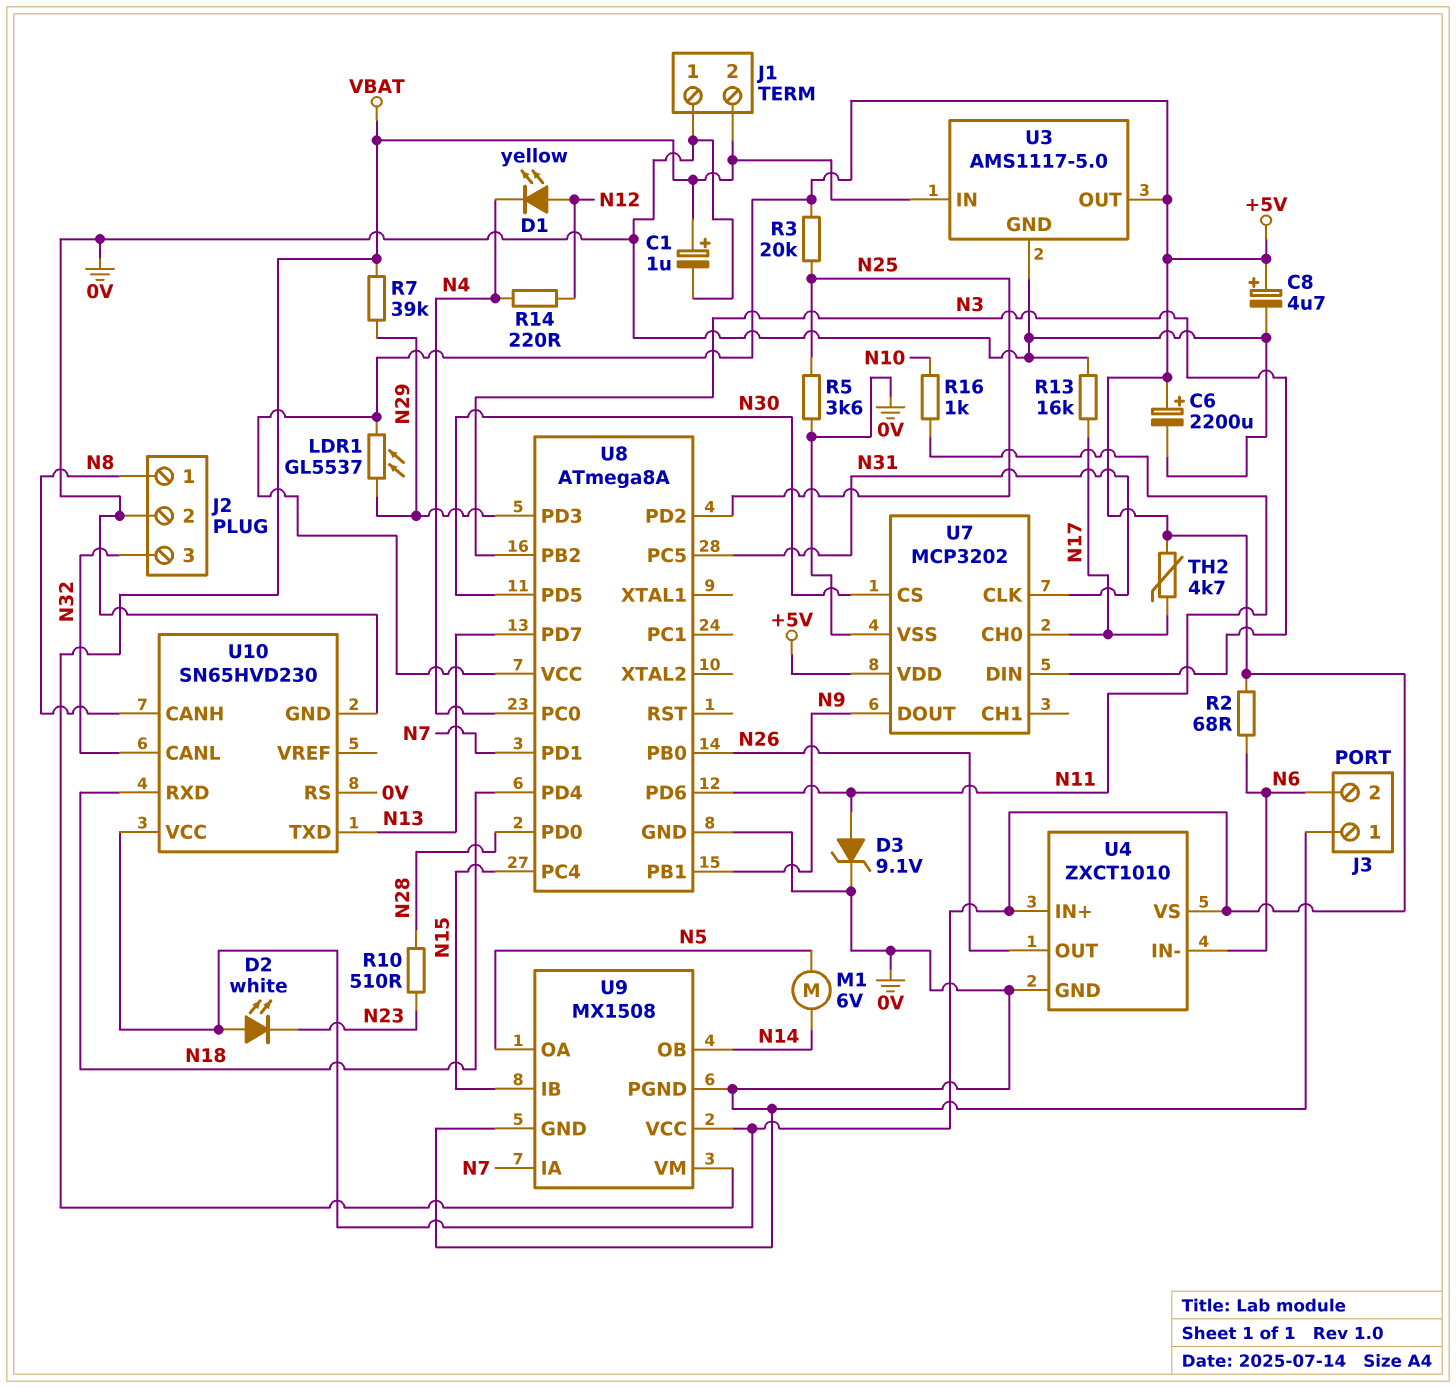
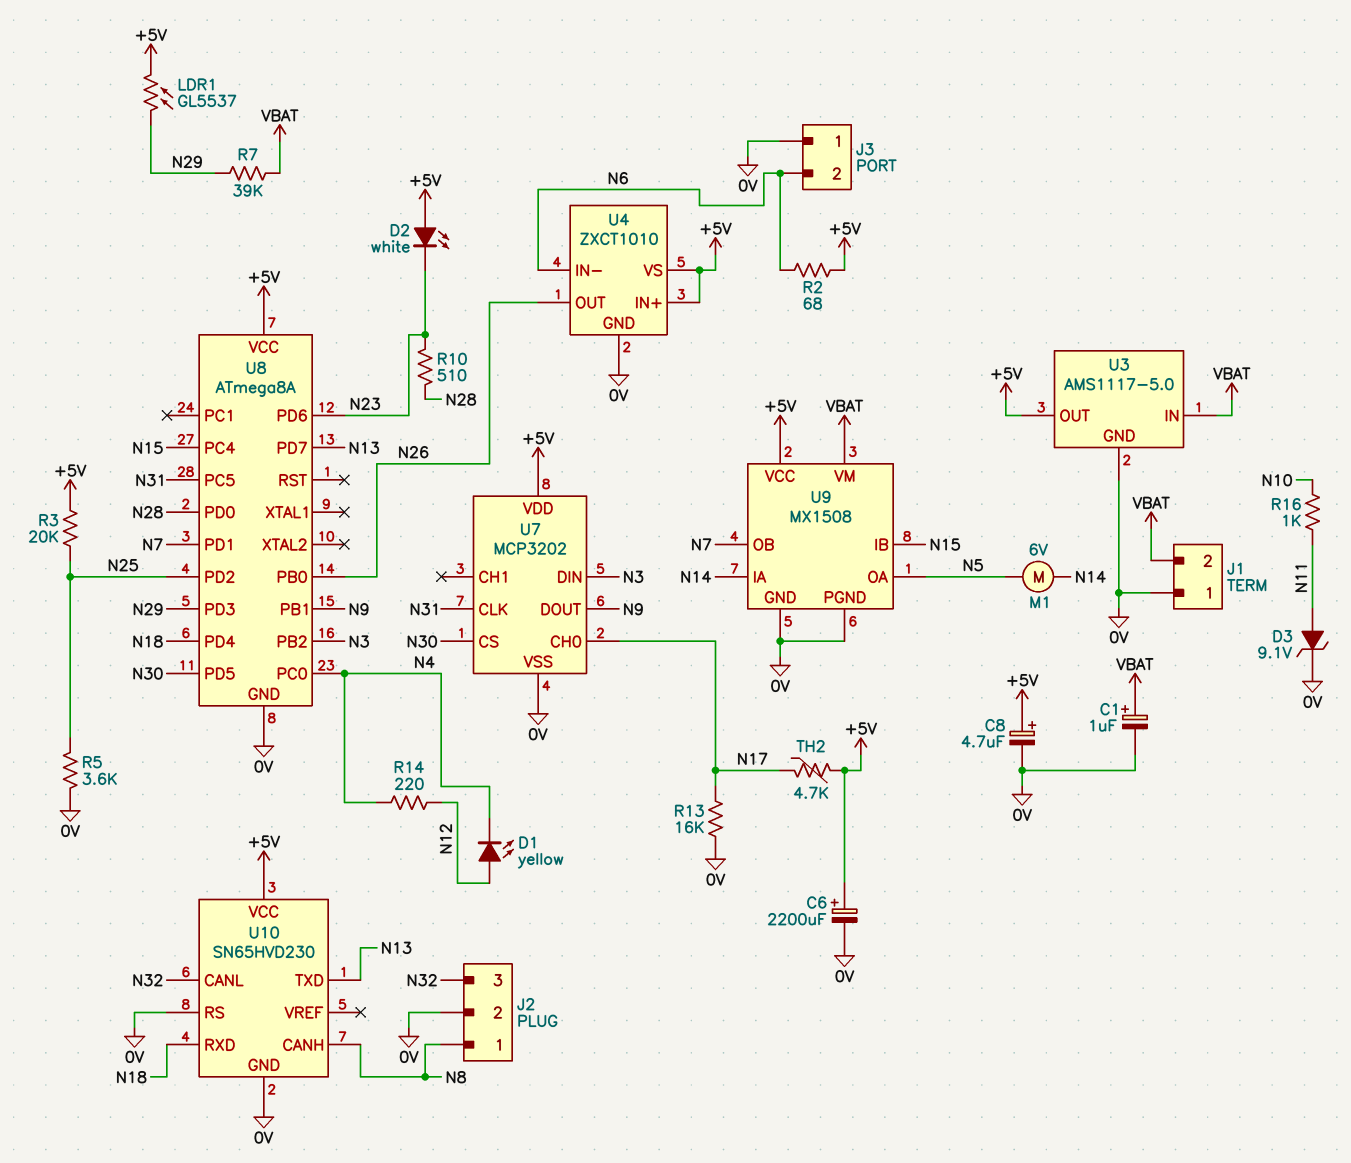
U8 pin PD6: N11 -> N23
U9 pin IA: N7 -> N14
U9 pin OB: N14 -> N7

